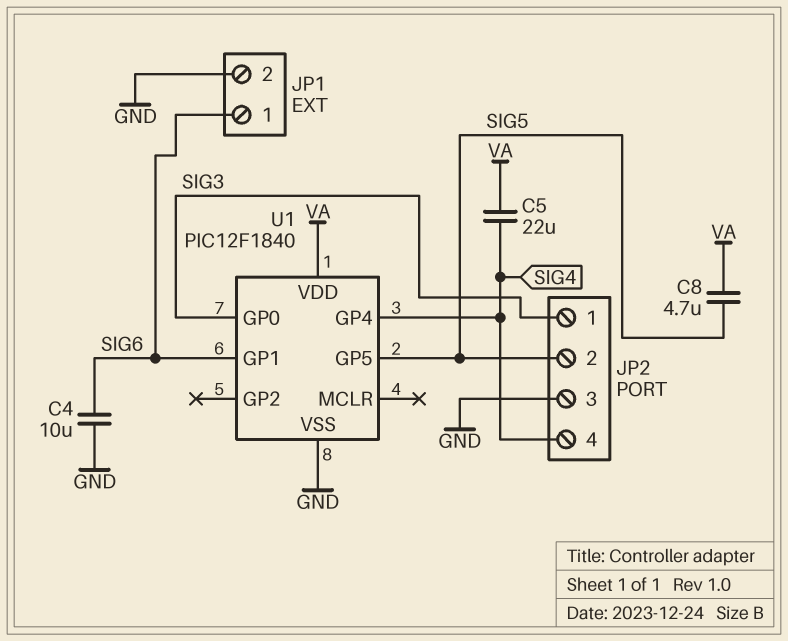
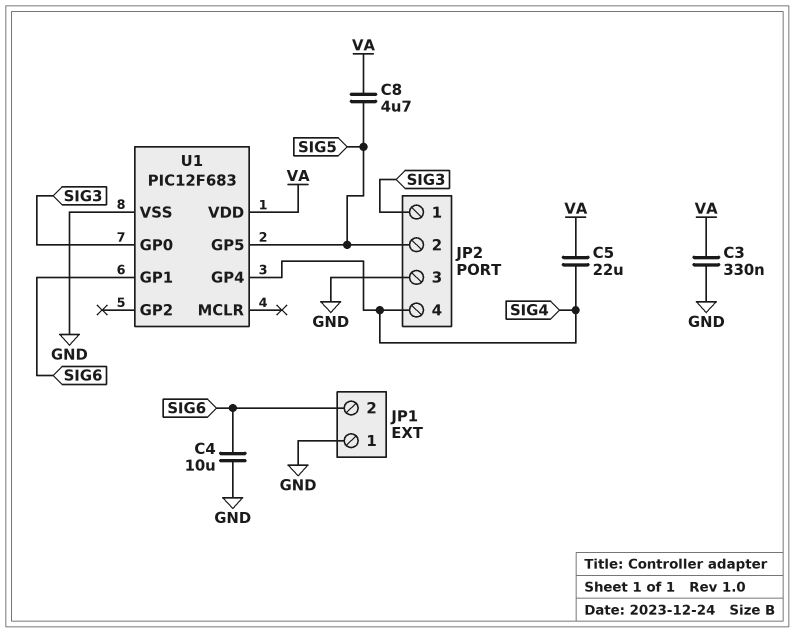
C3: none -> 330nF (GND, VA)
JP1 pin 1: SIG6 -> GND
JP1 pin 2: GND -> SIG6
U1: PIC12F1840 -> PIC12F683

